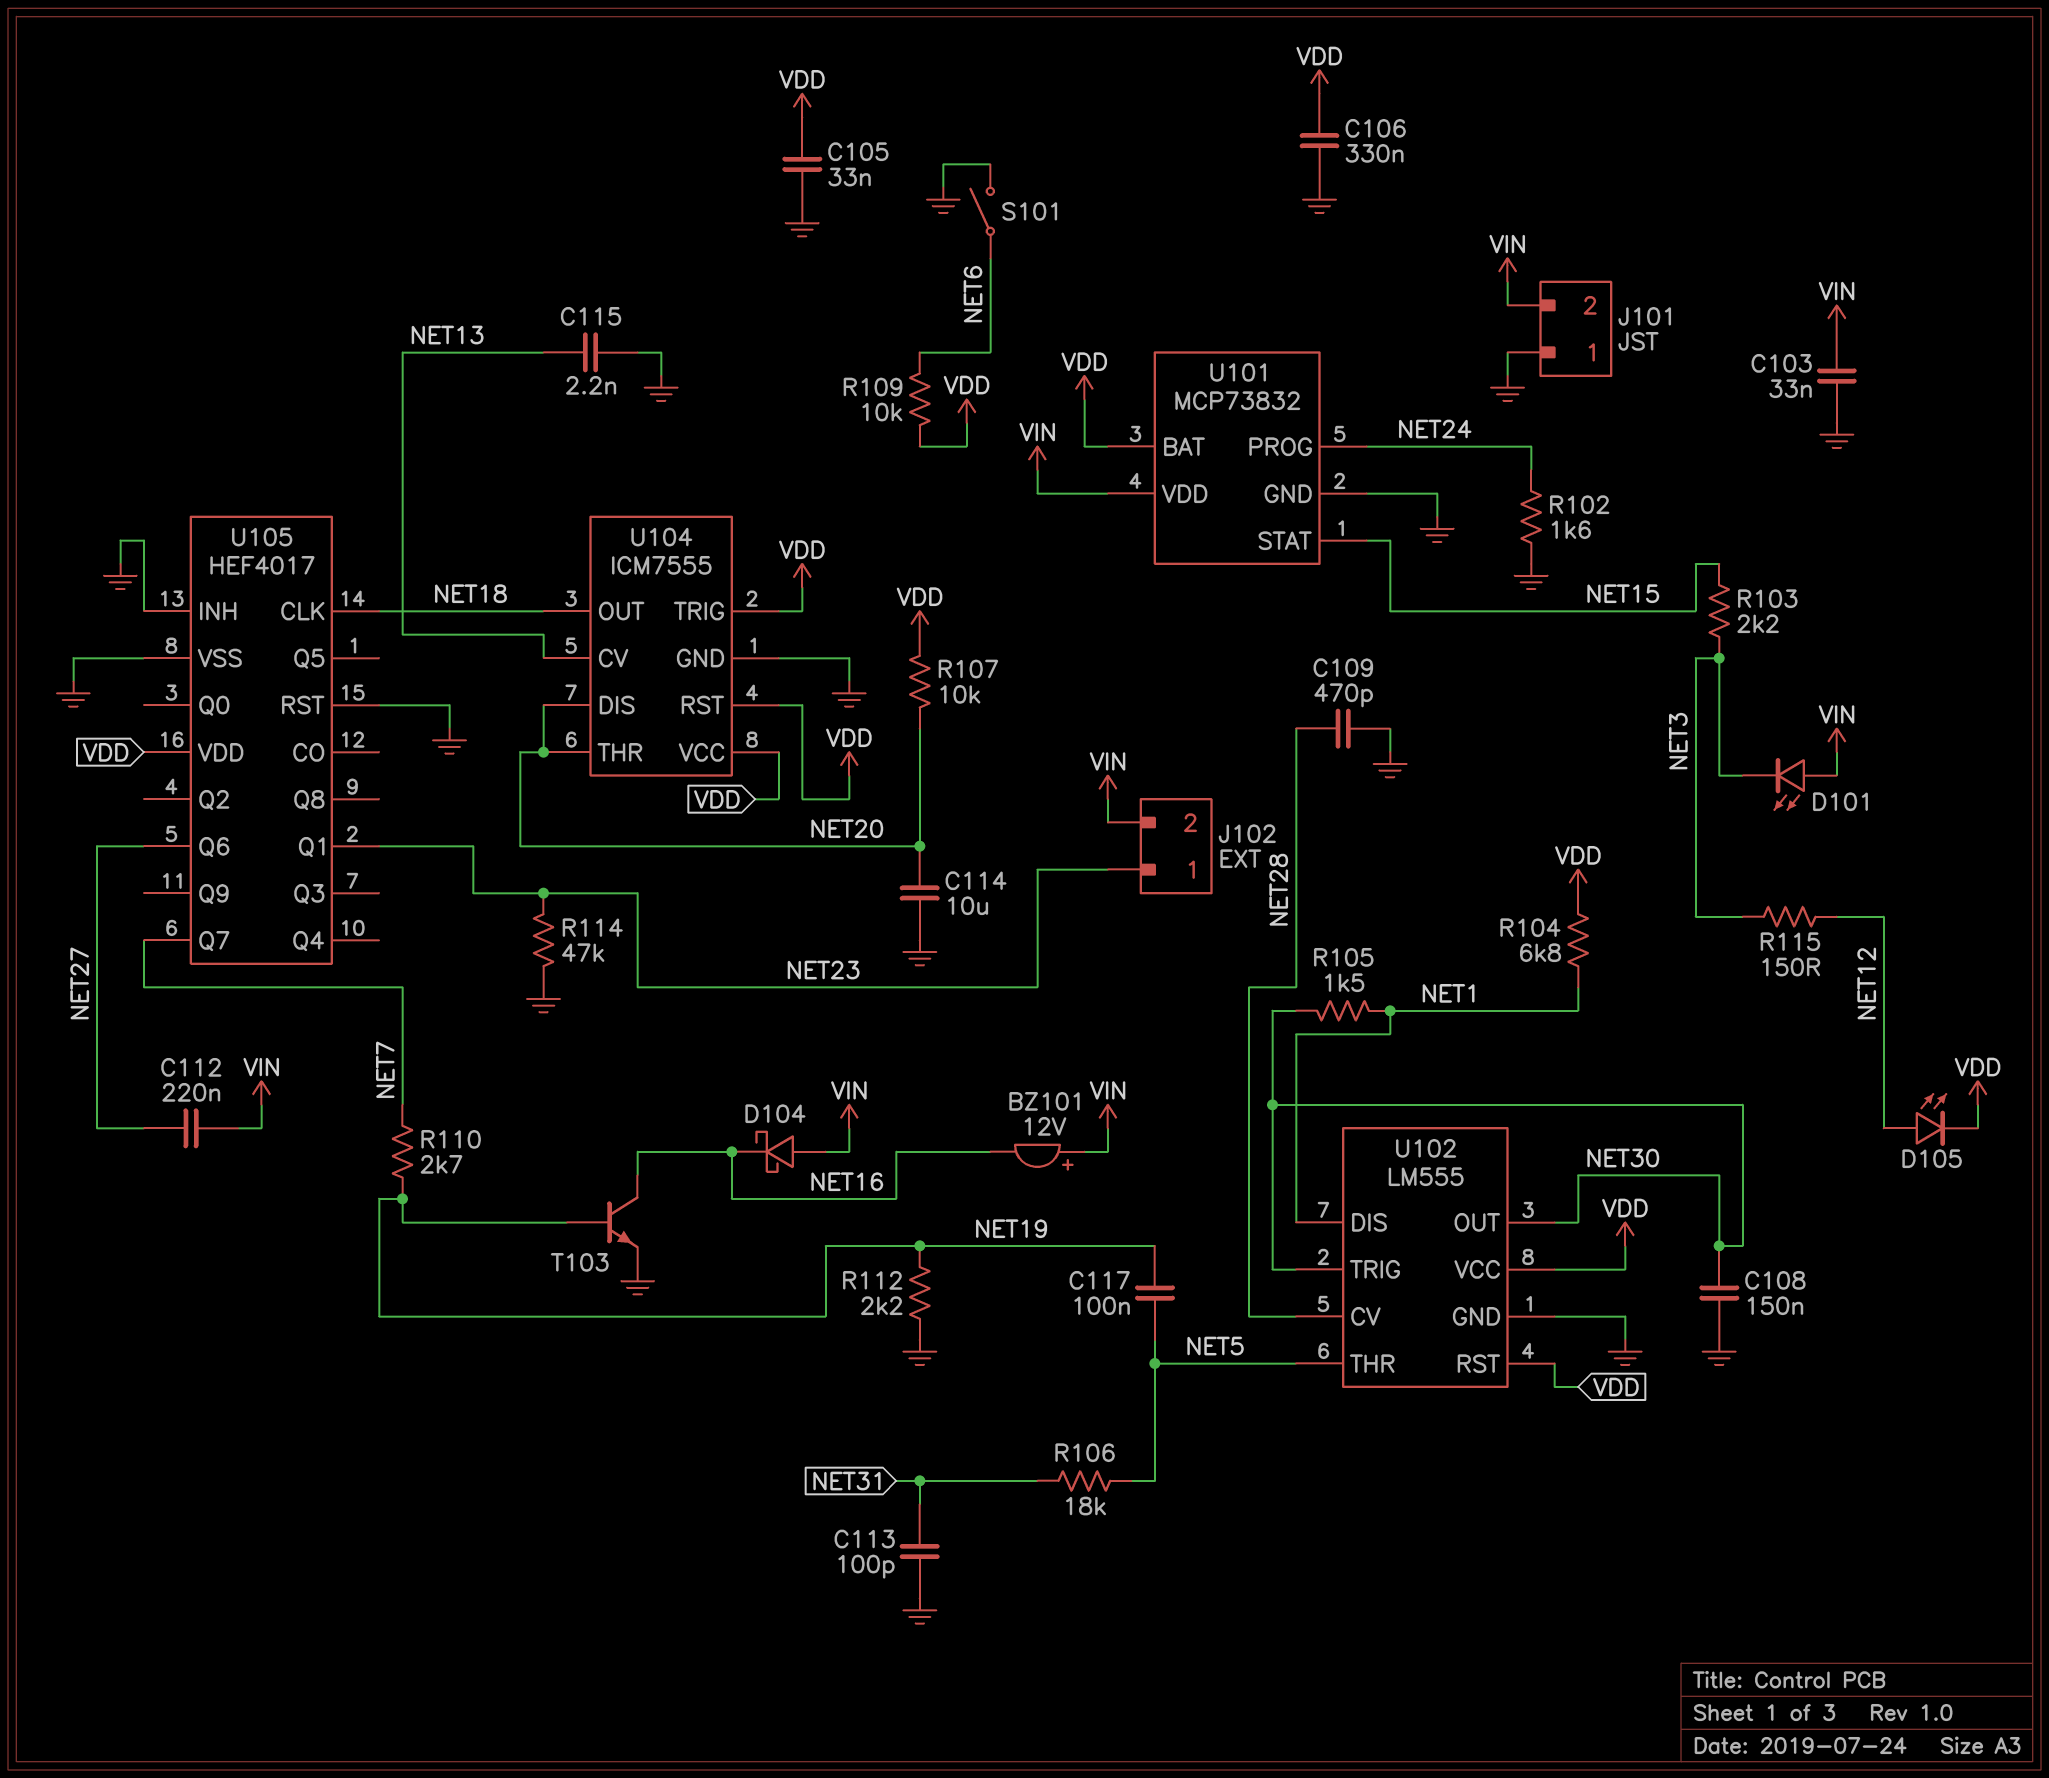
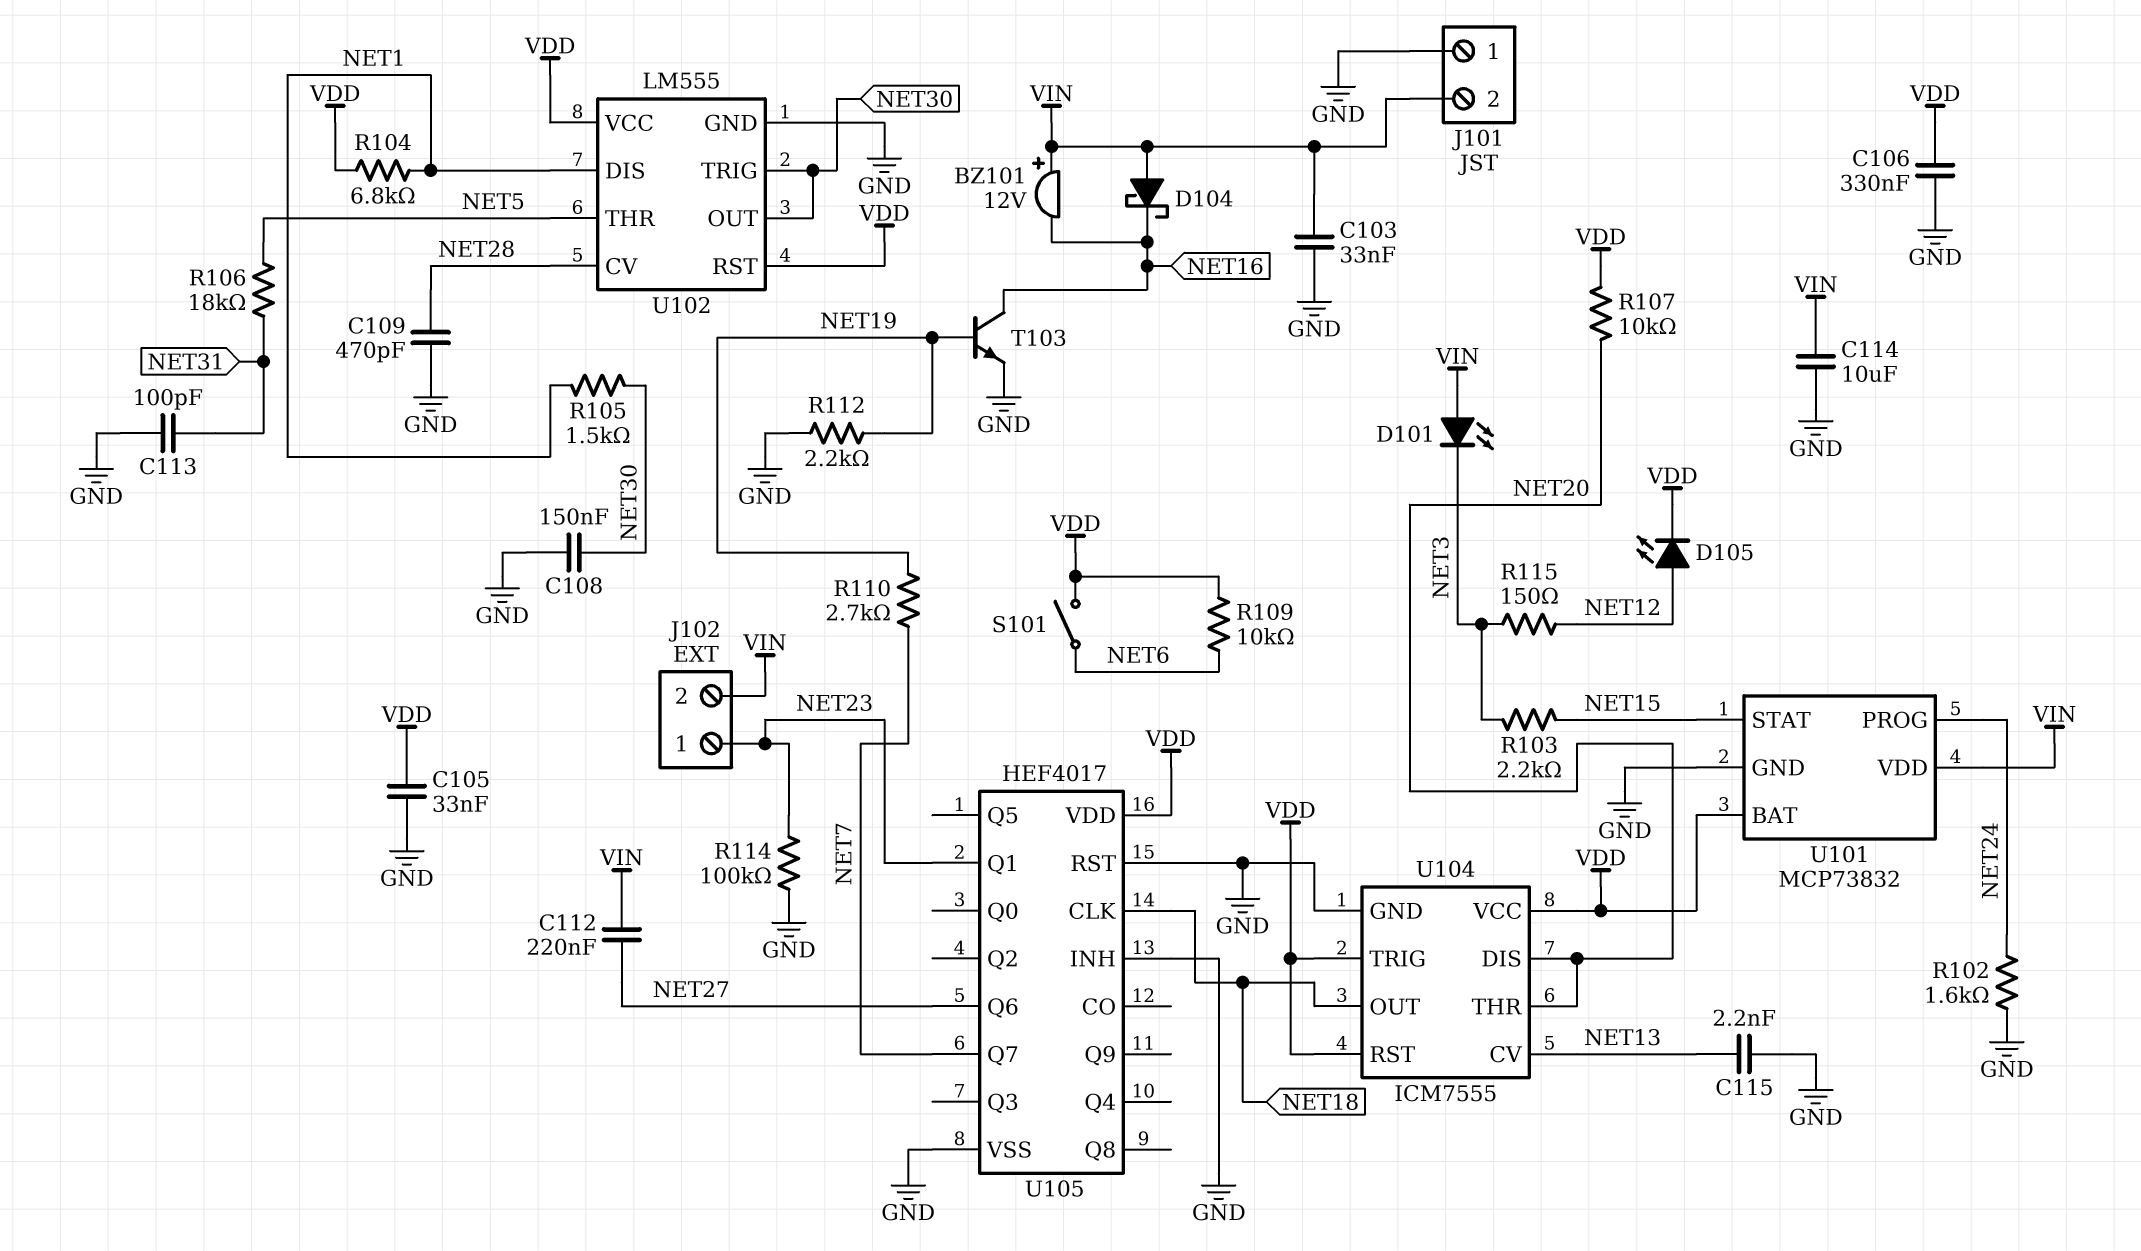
C114: 10uF (GND, NET20) -> 10uF (GND, VIN)
C117: 100nF (NET5, NET19) -> none
R114: 47k (GND, NET23) -> 100k (GND, NET23)
S101: switch (GND, NET6) -> switch (NET6, VDD)

